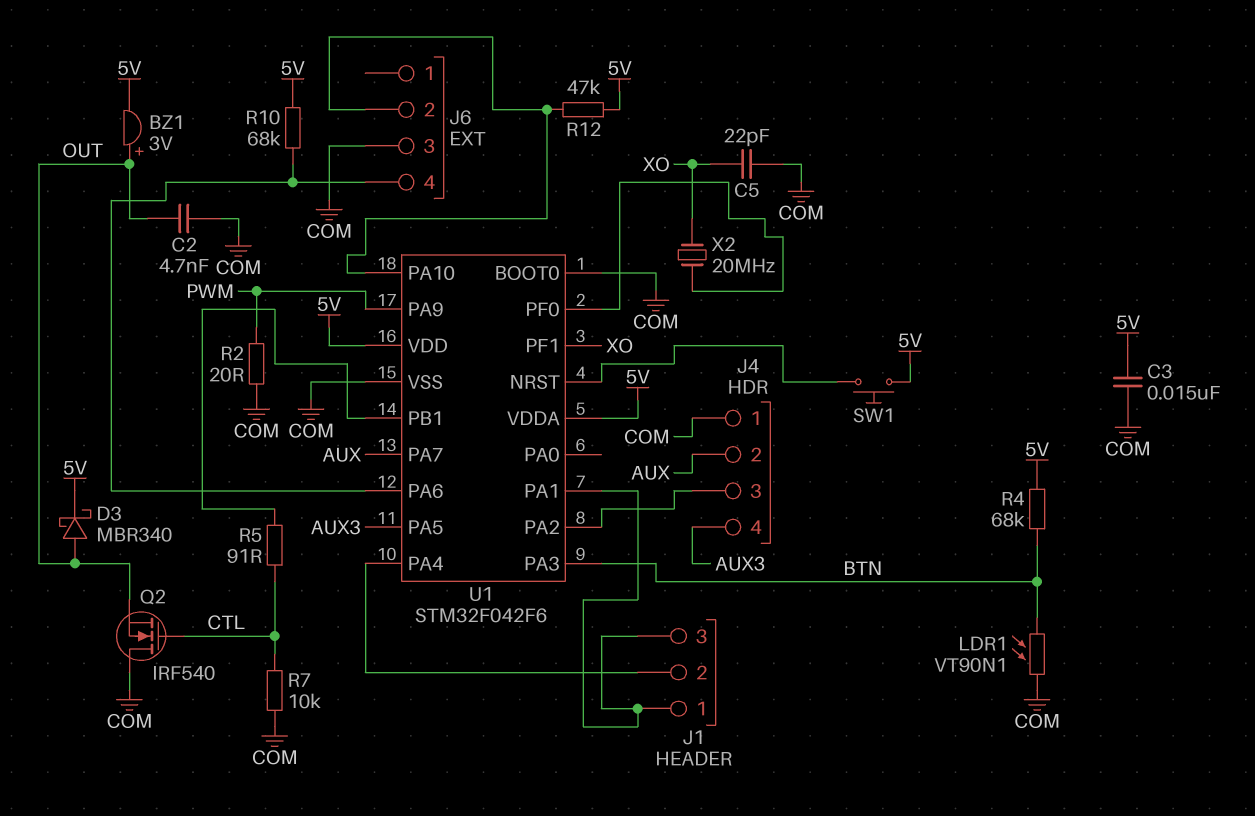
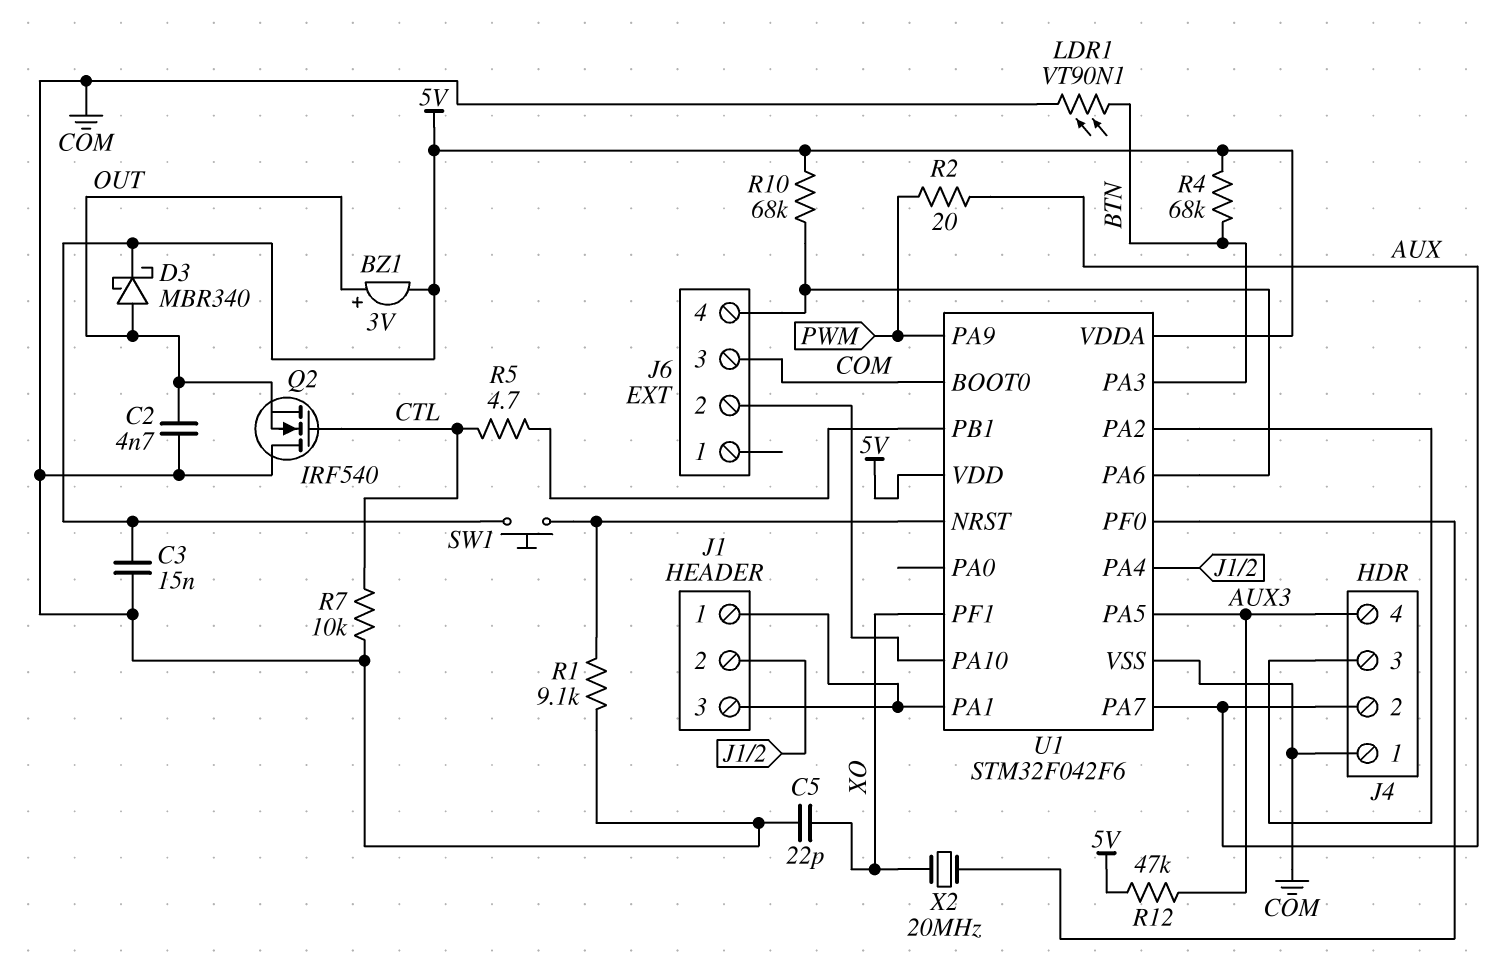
R1: none -> 9.1k (COM, U1/NRST)
R2: 20 (COM, PWM) -> 20 (AUX, PWM)
R5: 91 (CTL, U1/PB1) -> 4.7 (CTL, U1/PB1)
R12: 47k (5V, J6/2) -> 47k (5V, AUX3)

